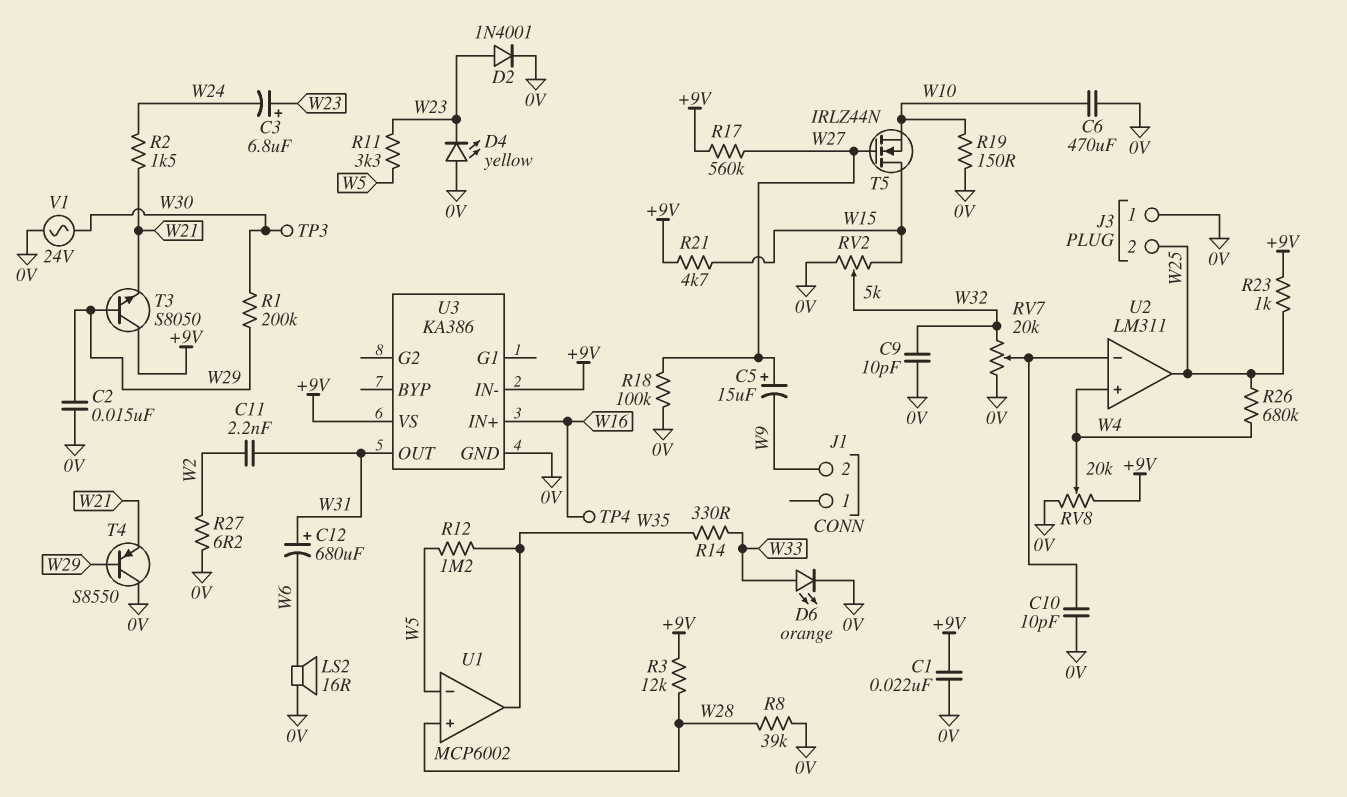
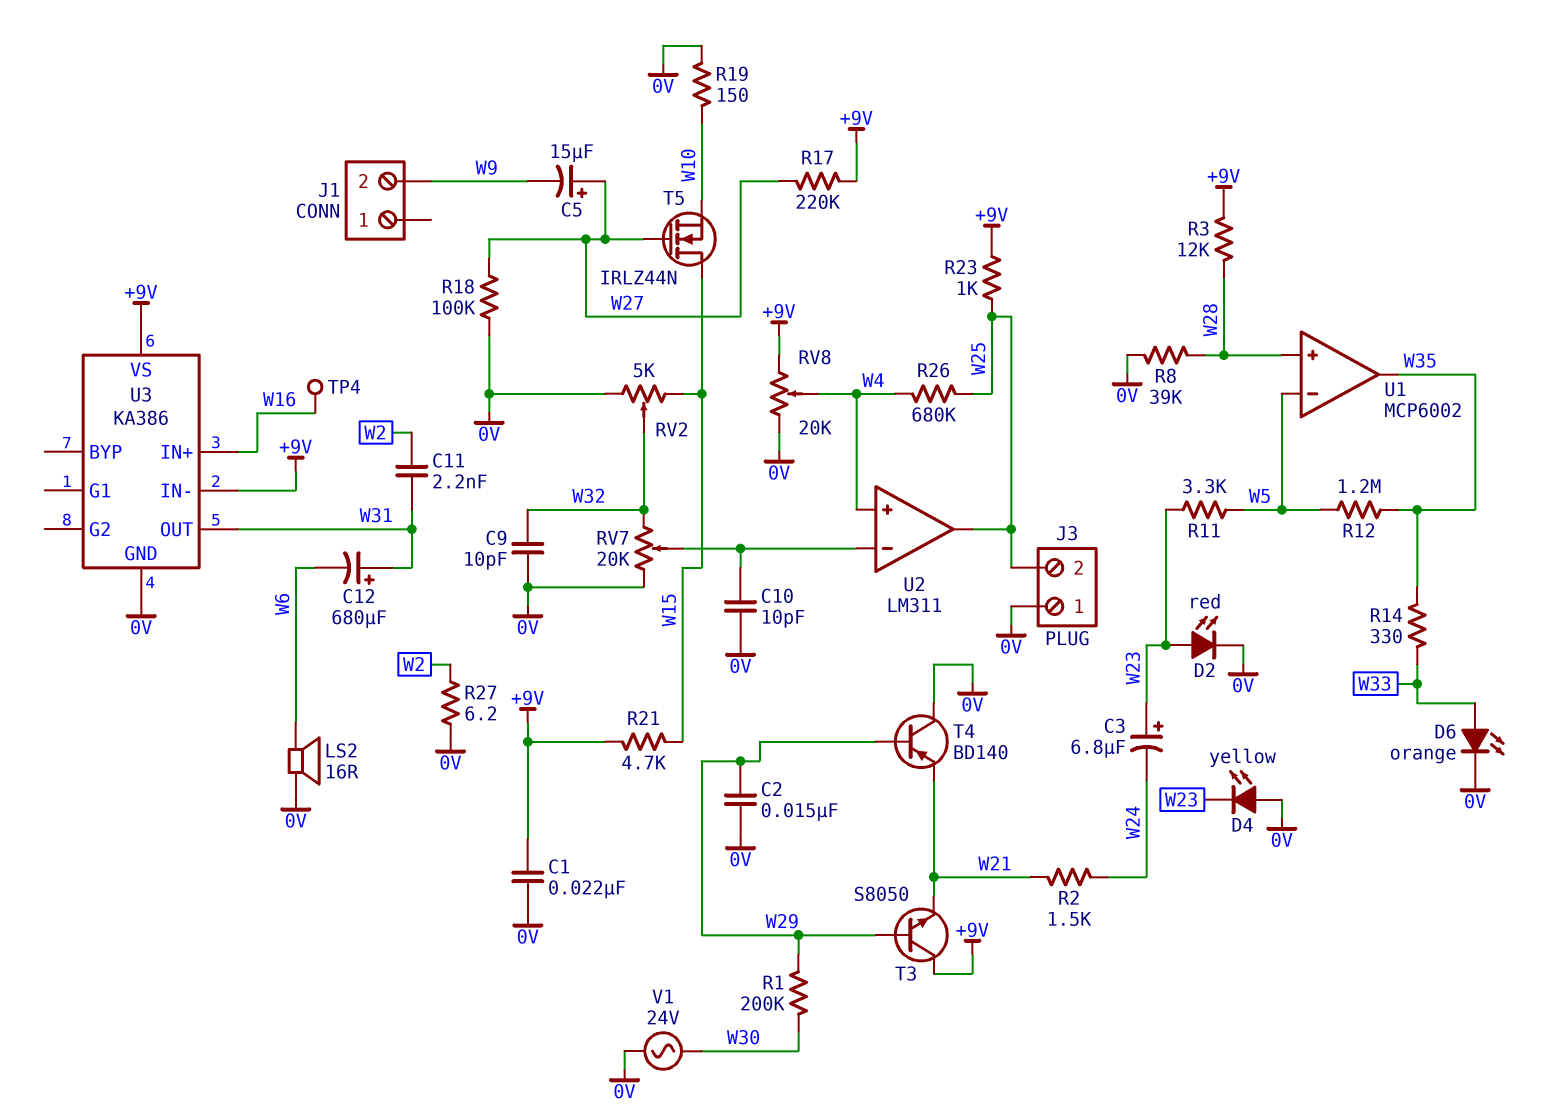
C6: 470uF (0V, W10) -> none
D2: diode 1N4001 (A W23, K 0V) -> LED red (A W23, K 0V)
R17: 560k (+9V, W27) -> 220k (+9V, W27)
T4: PNP S8550 (B W29, C 0V, E W21) -> PNP BD140 (B W29, C 0V, E W21)
TP3: test point (W30) -> none

